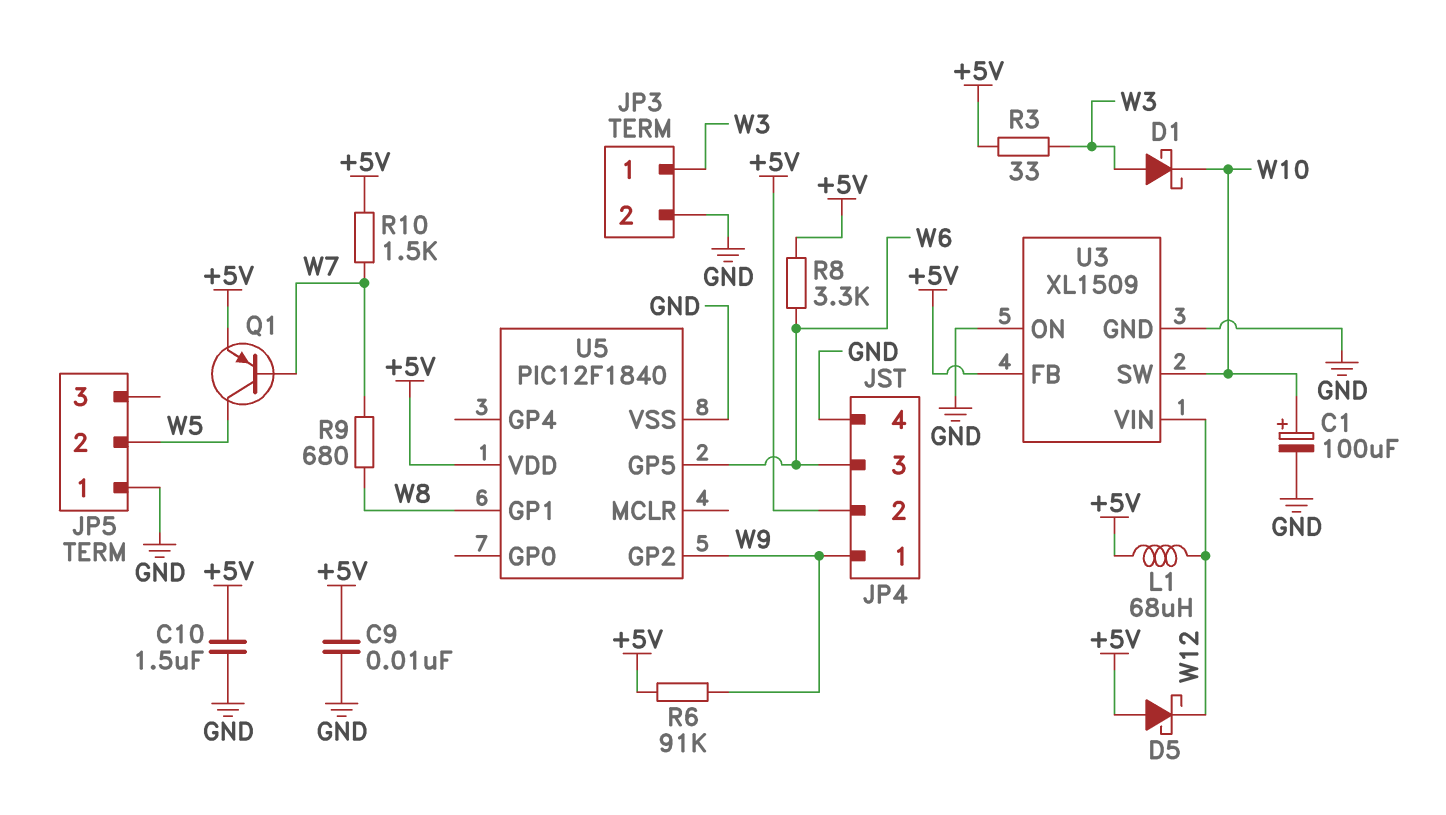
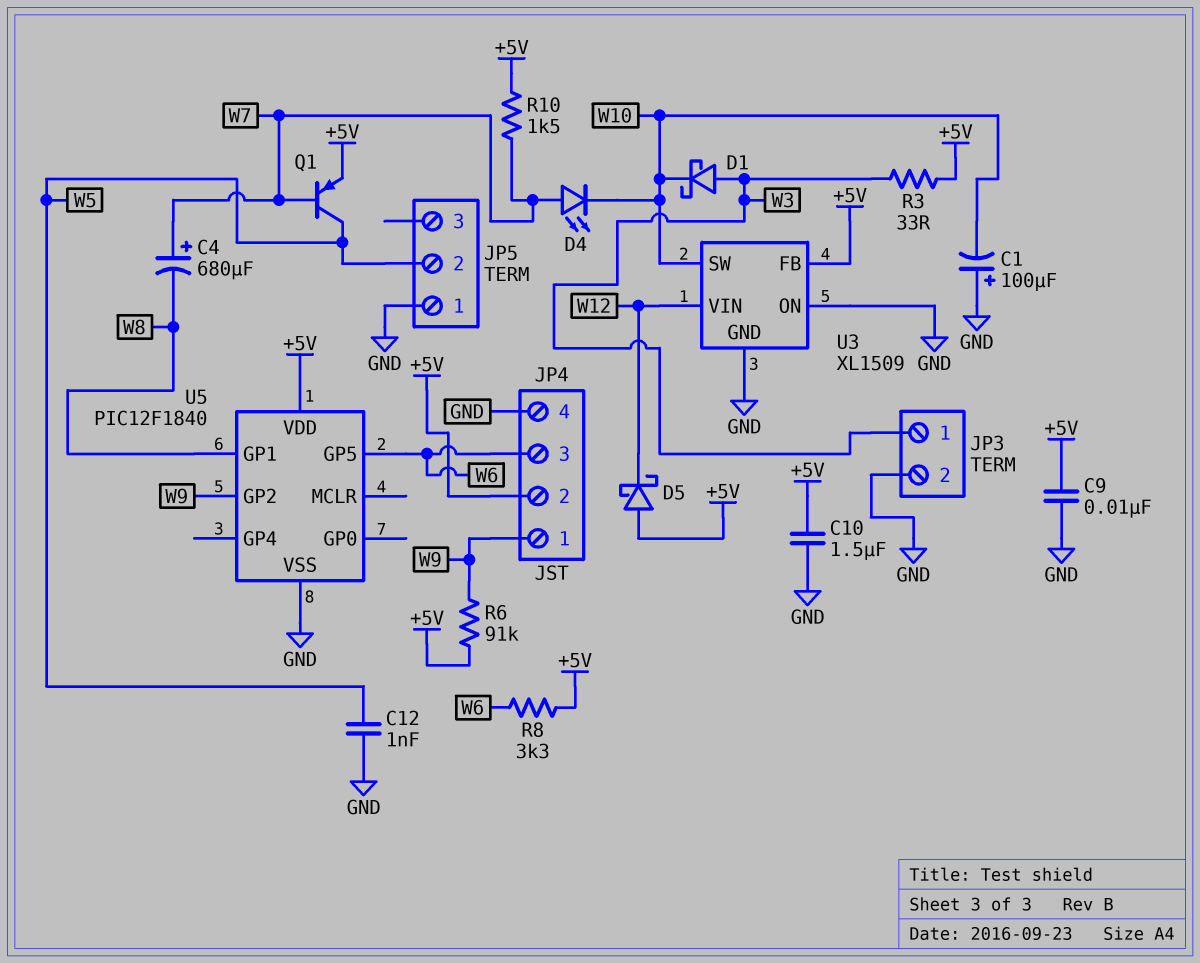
C1: 100uF (plus W10, minus GND) -> 100uF (plus GND, minus W10)
C4: none -> 680uF (plus W7, minus W8)
C12: none -> 1nF (GND, W5)
D4: none -> LED (A W7, K W10)
L1: 68uH (+5V, W12) -> none
R9: 680 (W7, W8) -> none

